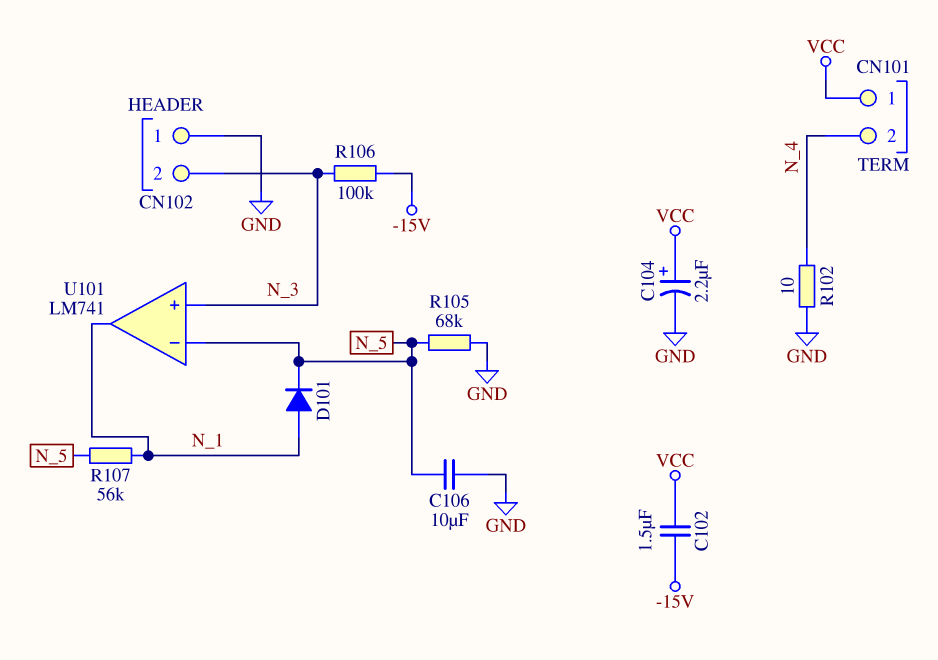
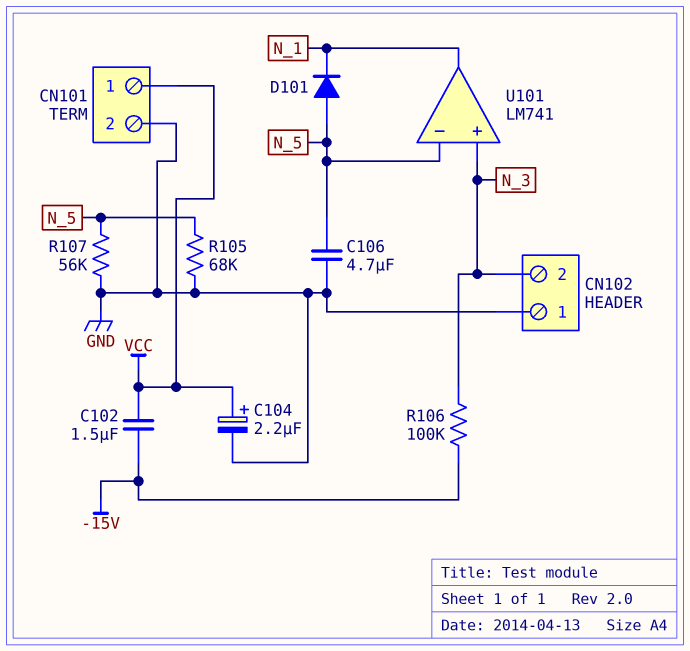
C106: 10uF (GND, N_5) -> 4.7uF (GND, N_5)
CN101 pin 2: N_4 -> GND
D101: diode (A N_1, K N_5) -> diode (A N_5, K N_1)
R102: 10 (GND, N_4) -> none
R107: 56k (N_1, N_5) -> 56k (GND, N_5)

